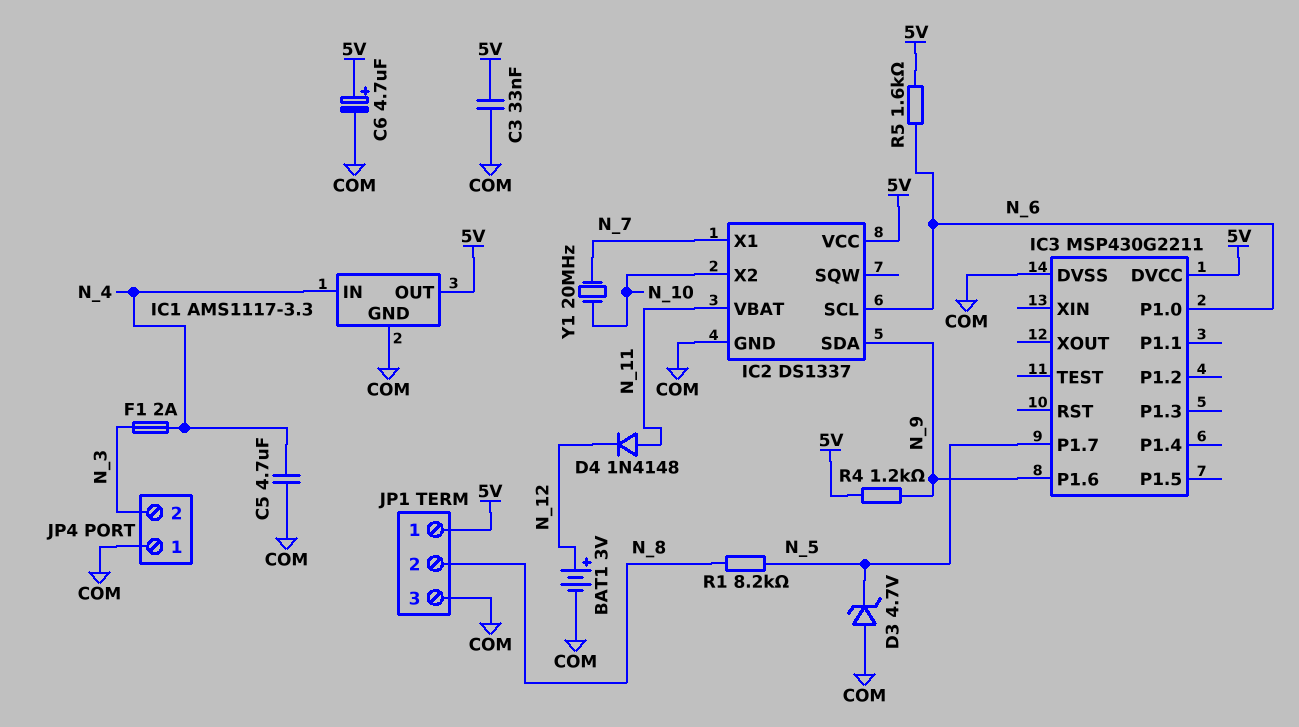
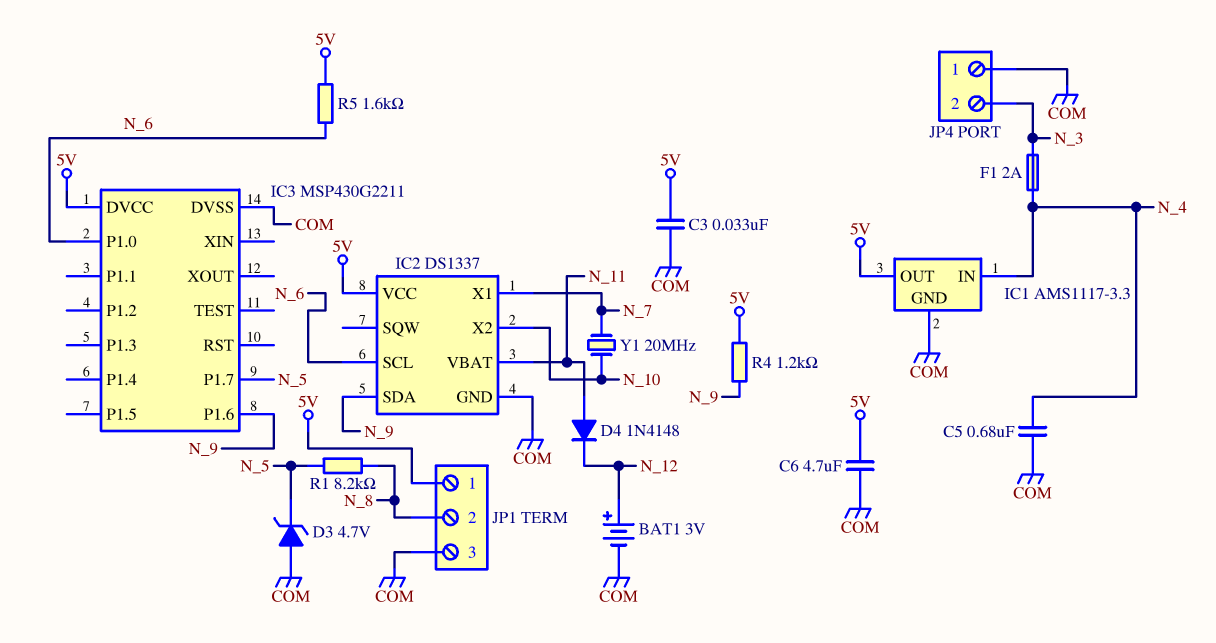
C5: 4.7uF (COM, N_4) -> 680nF (COM, N_4)
C6: 4.7uF (plus 5V, minus COM) -> 4.7uF (5V, COM)

